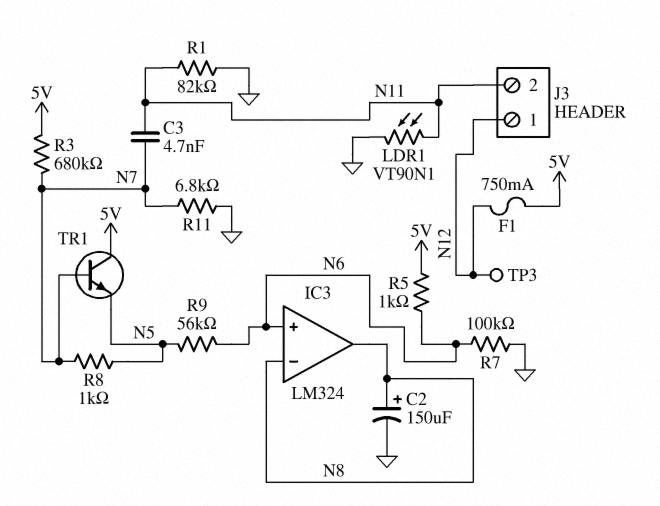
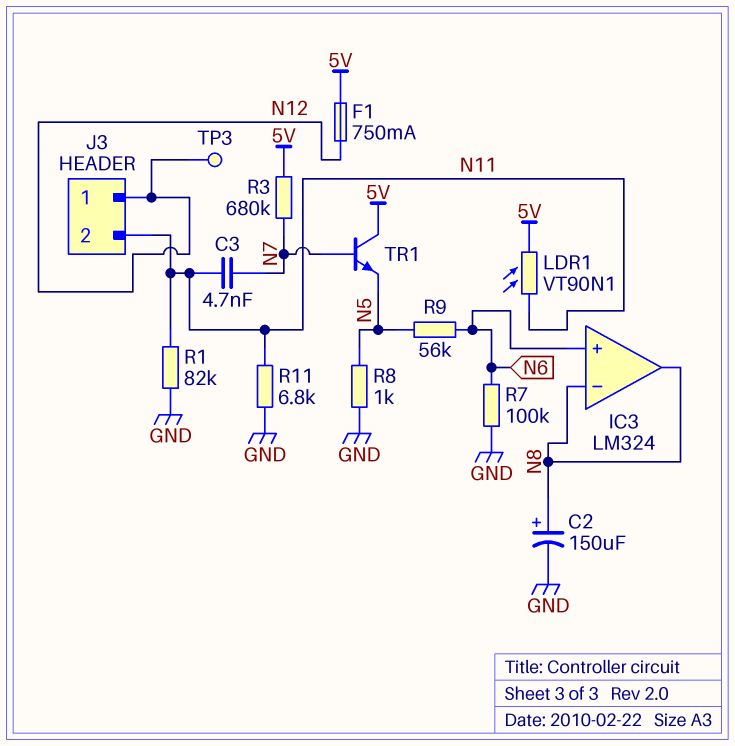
LDR1: VT90N1 (GND, N11) -> VT90N1 (5V, N11)
R5: 1k (5V, N6) -> none
R8: 1k (N5, N7) -> 1k (GND, N5)
R11: 6.8k (GND, N7) -> 6.8k (GND, N11)

